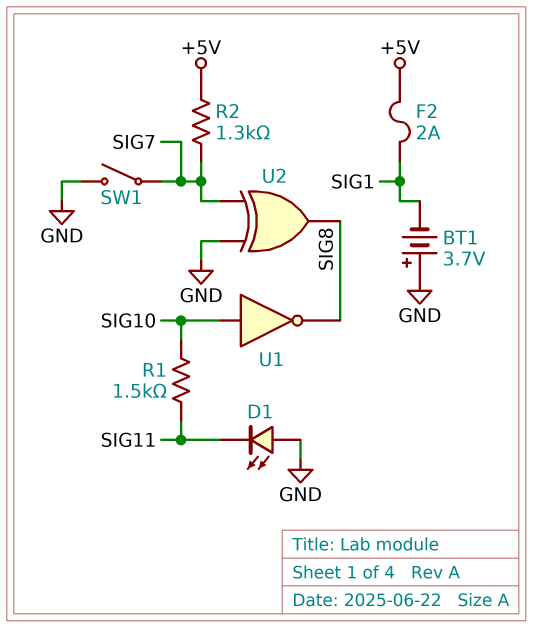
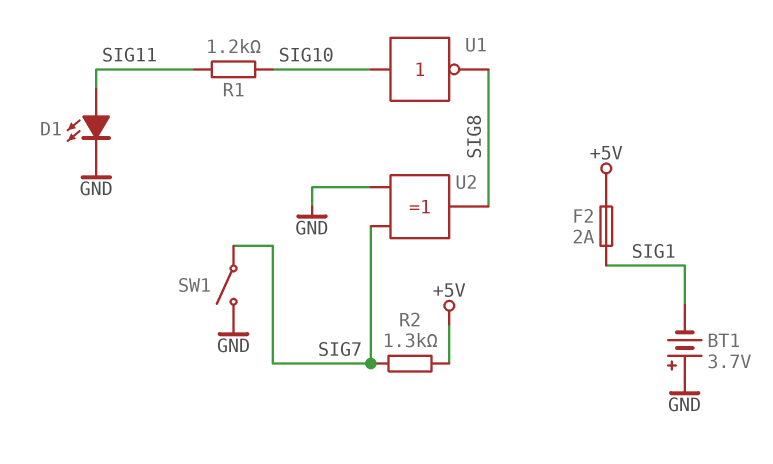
D1: LED (A GND, K SIG11) -> LED (A SIG11, K GND)
R1: 1.5k (SIG10, SIG11) -> 1.2k (SIG10, SIG11)

